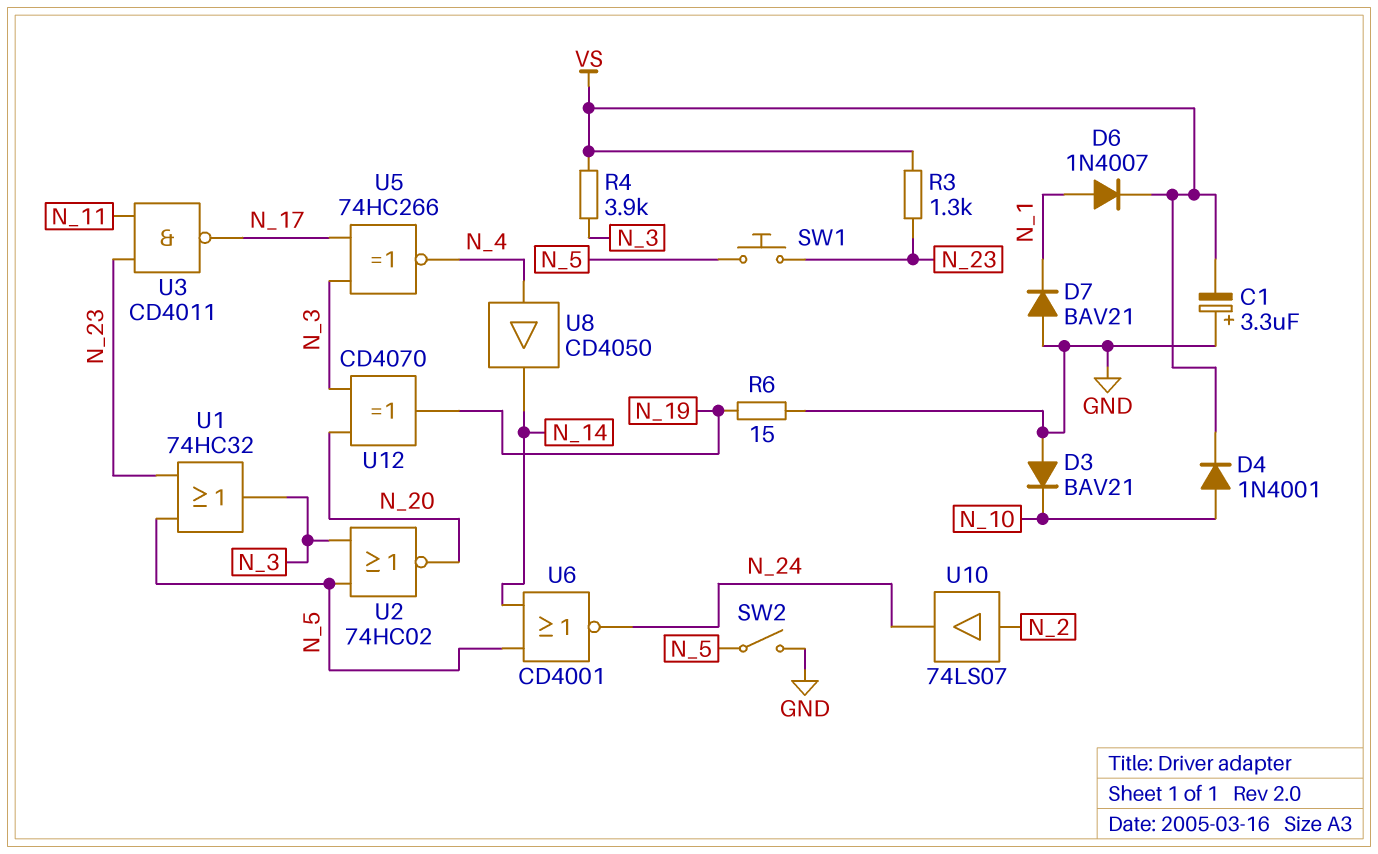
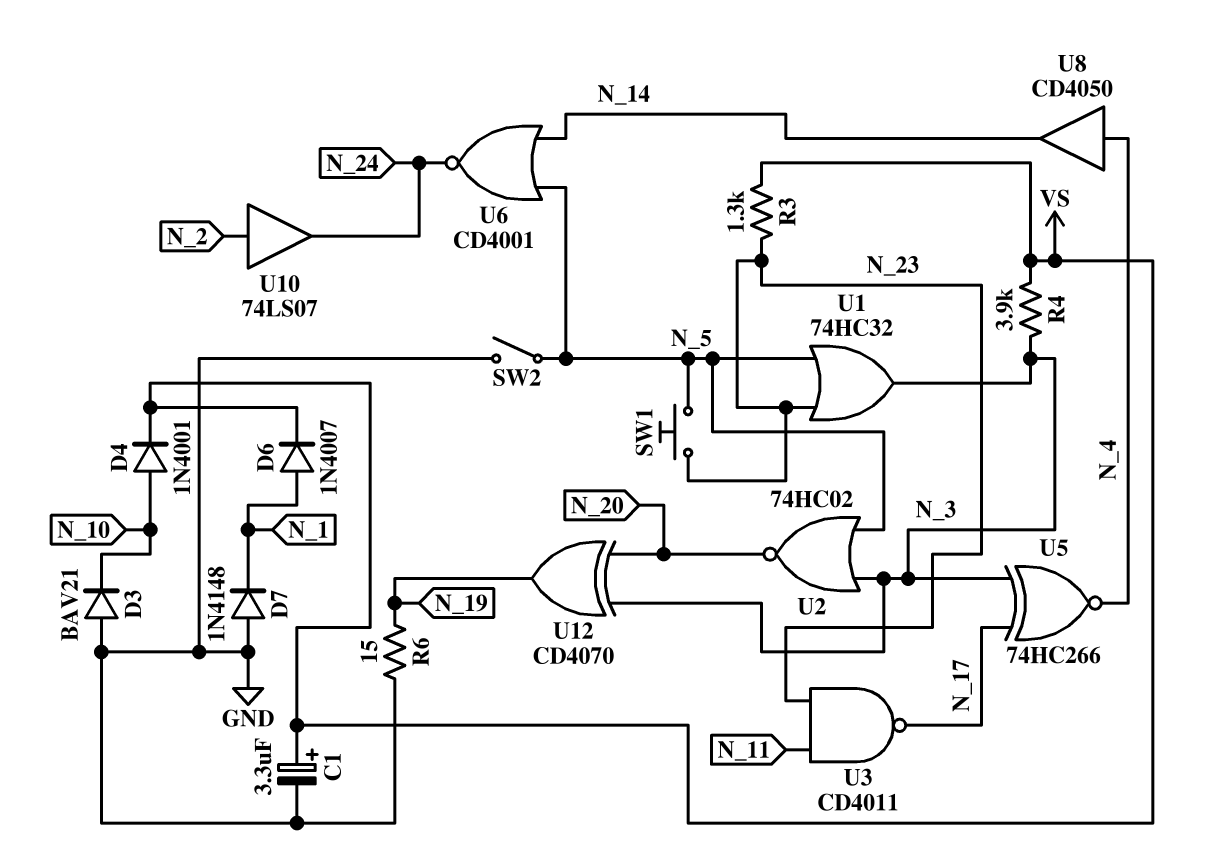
C1: 3.3uF (plus GND, minus VS) -> 3.3uF (plus VS, minus GND)
D7: diode BAV21 (A GND, K N_1) -> diode 1N4148 (A GND, K N_1)

